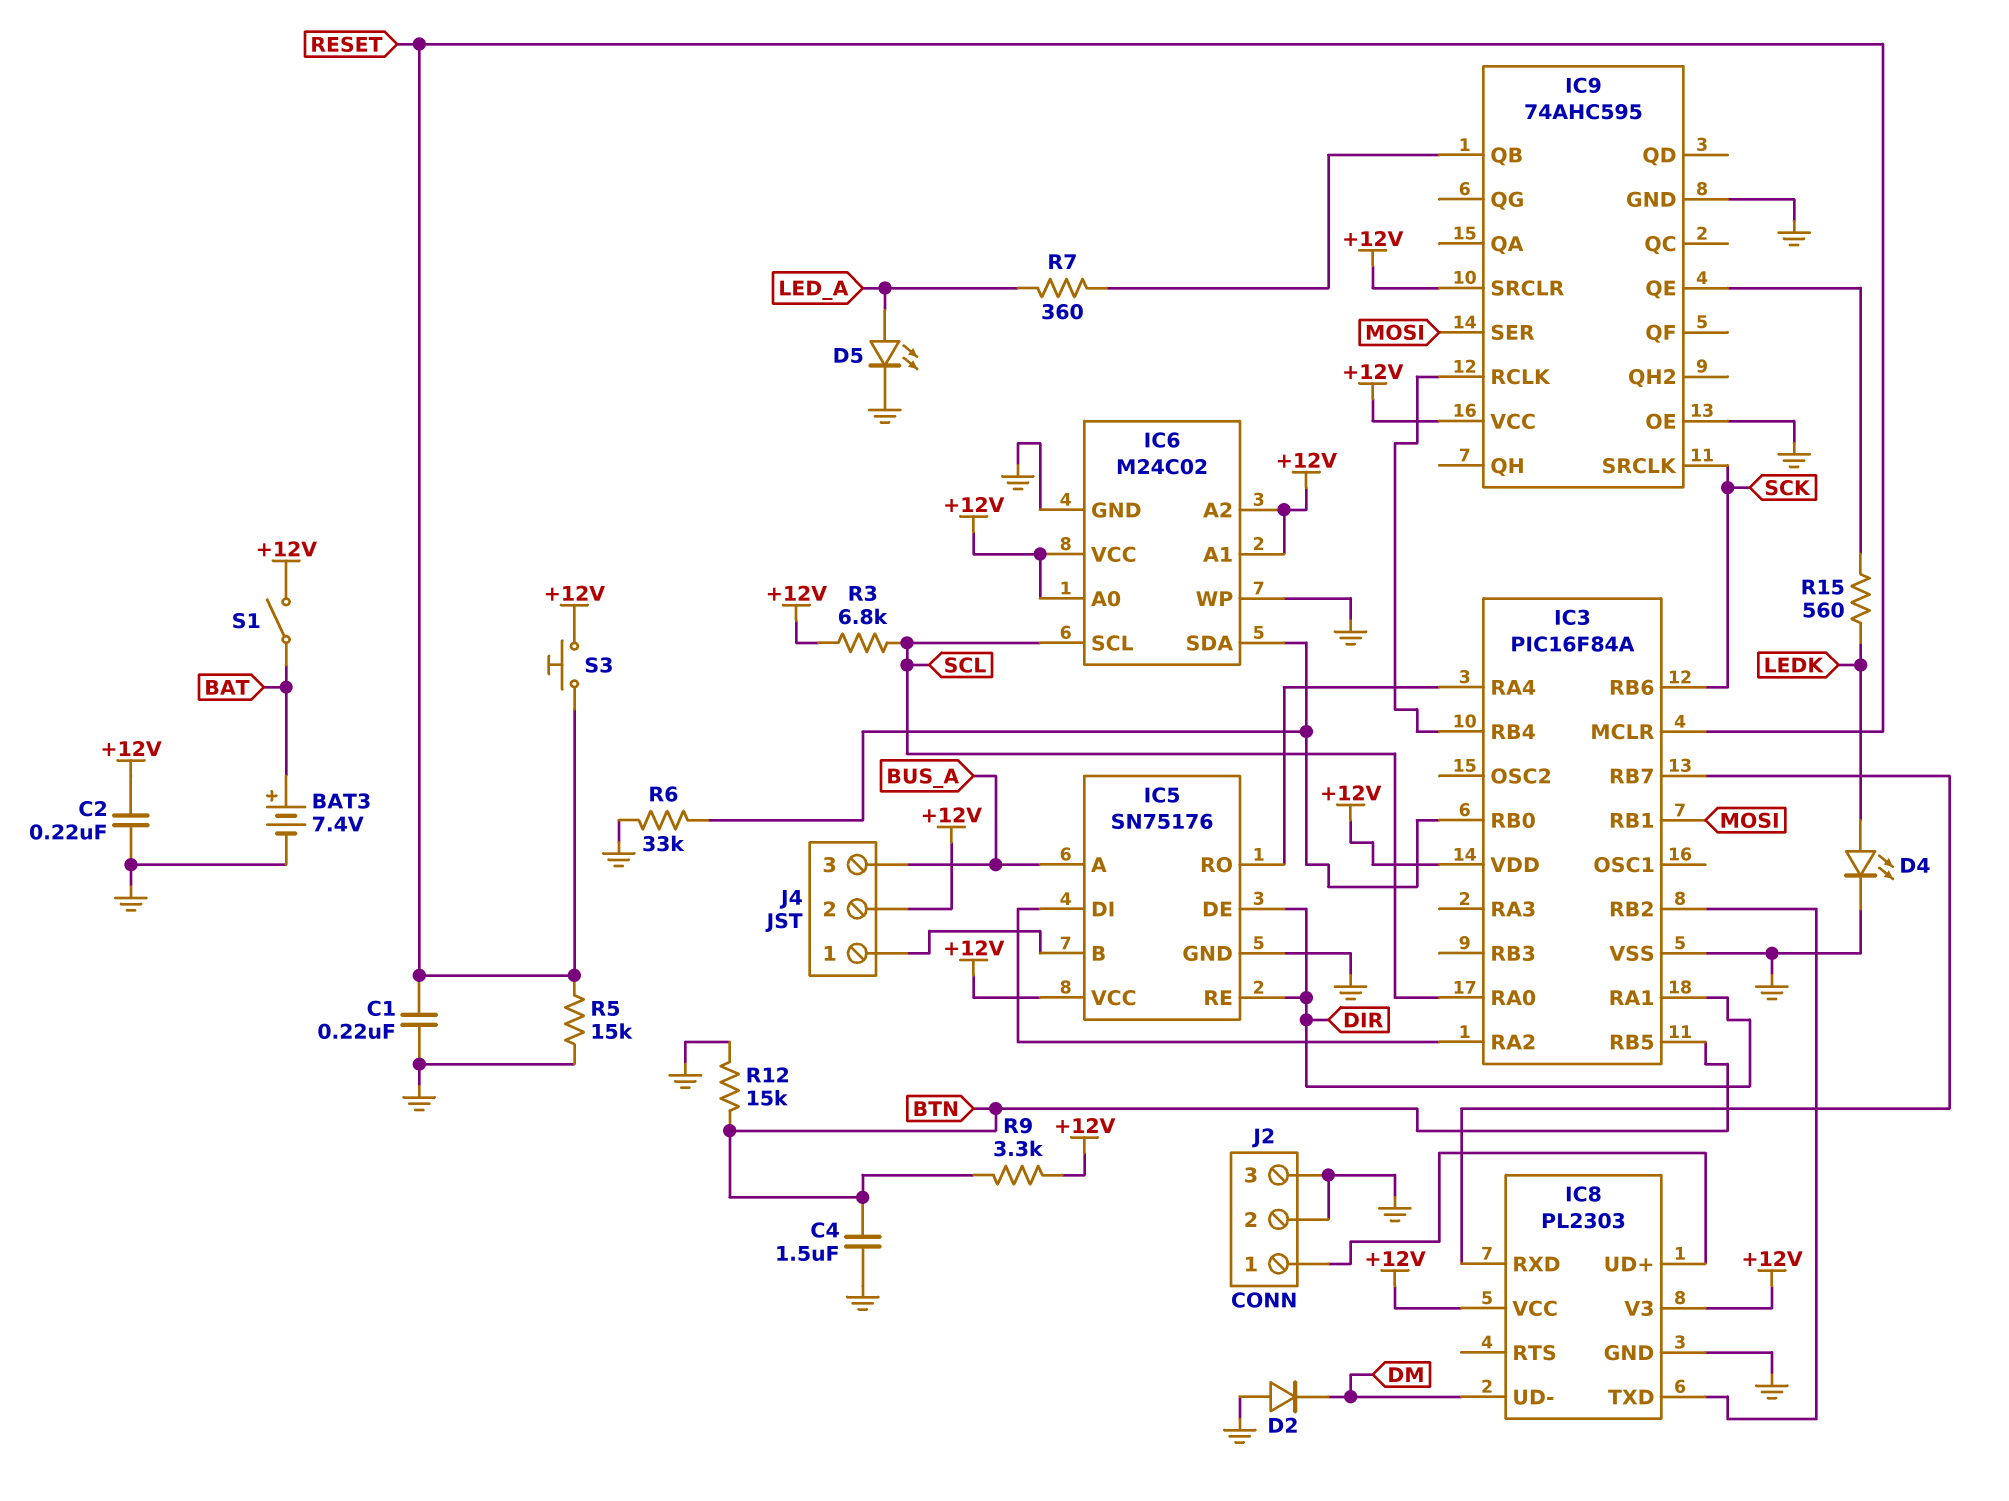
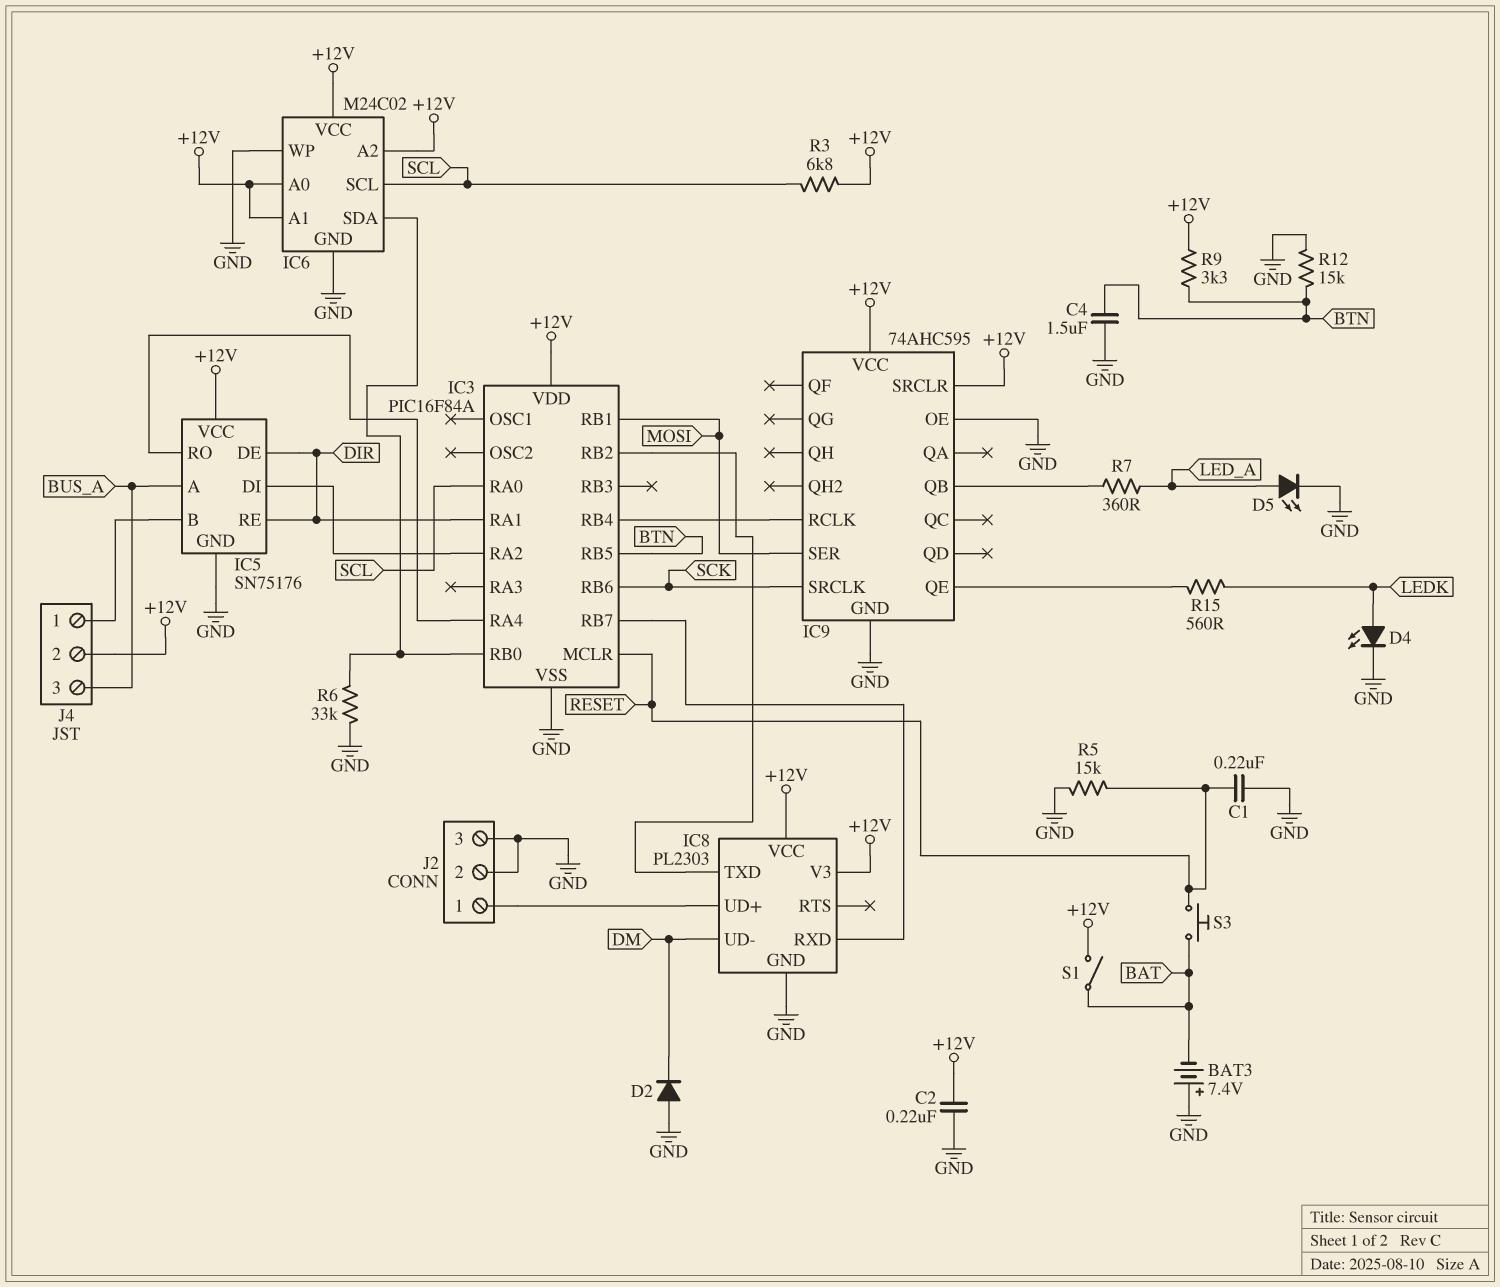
BAT3: 7.4V (plus BAT, minus GND) -> 7.4V (plus GND, minus BAT)
S3: button (+12V, RESET) -> button (BAT, RESET)

